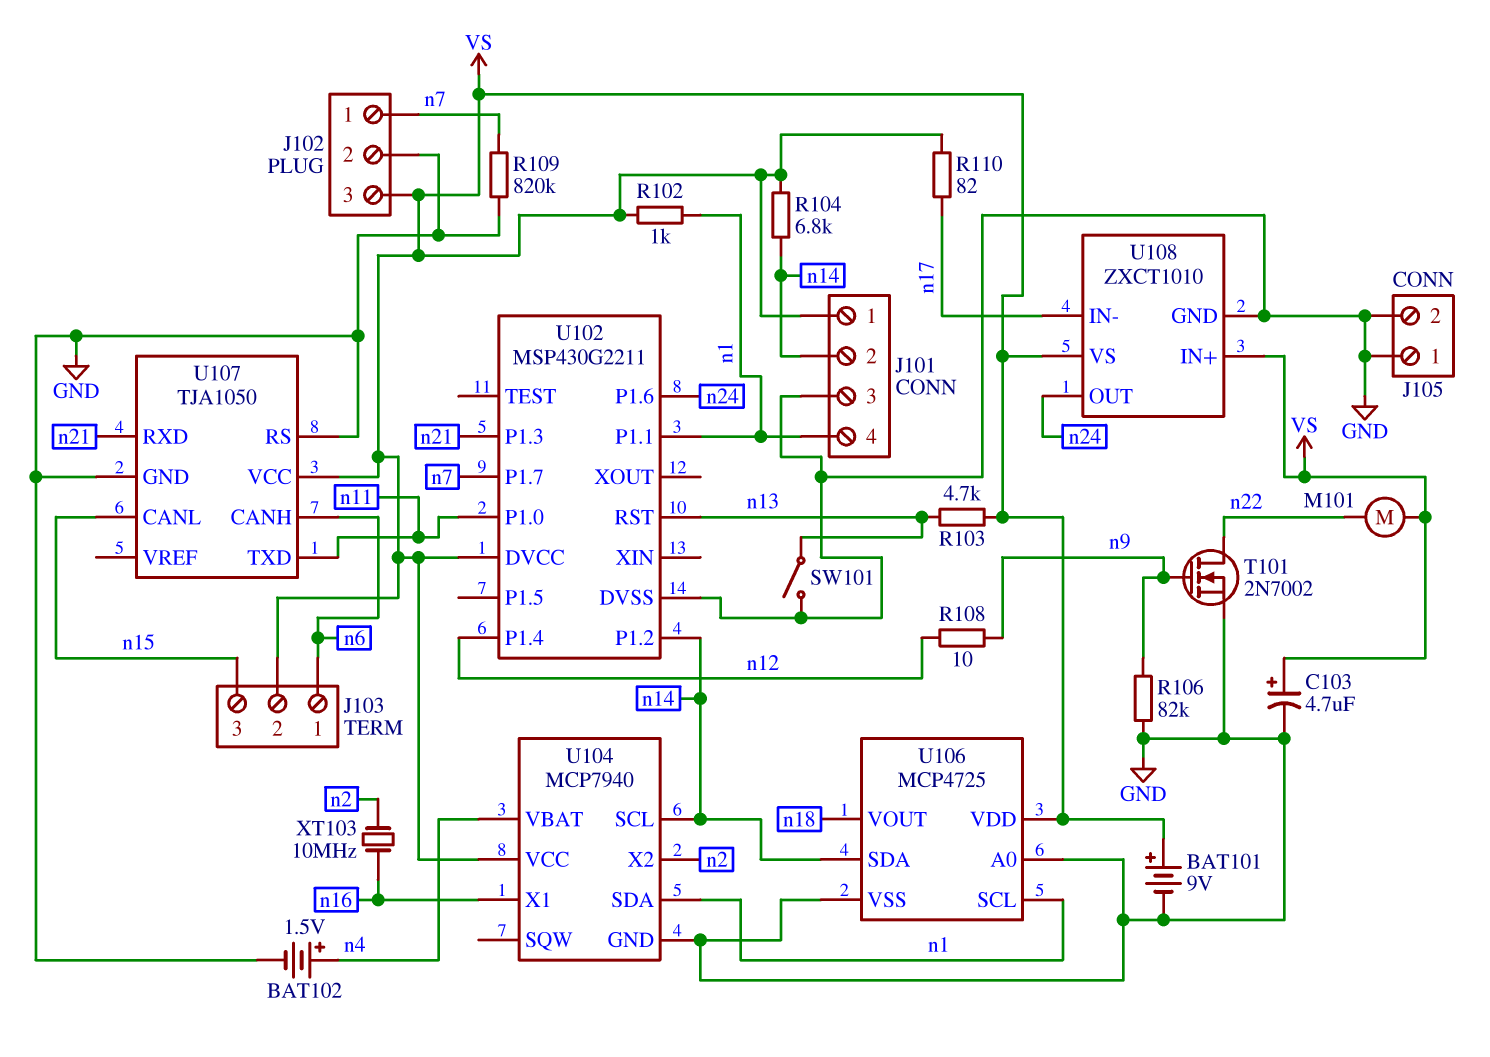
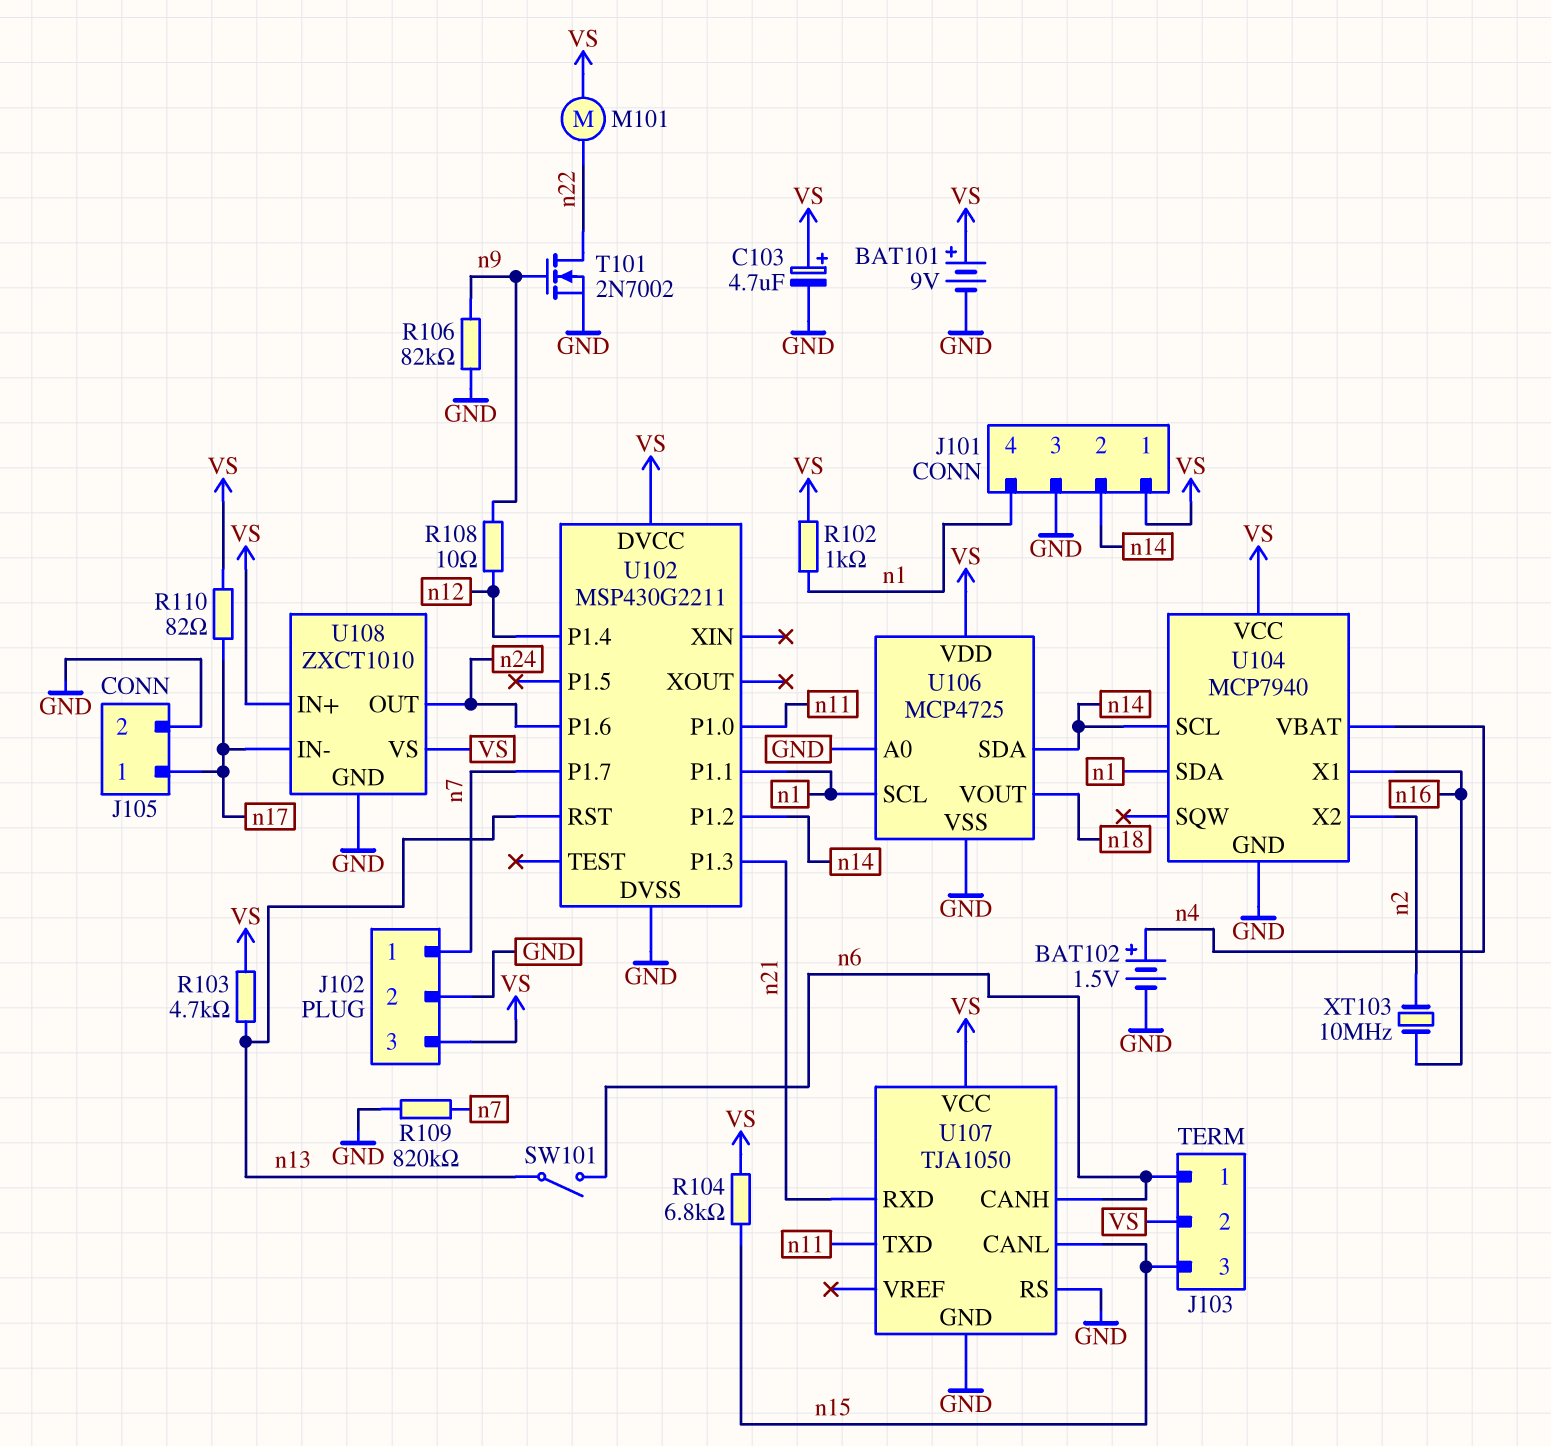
J105 pin 1: GND -> n17
R104: 6.8k (VS, n14) -> 6.8k (VS, n15)
SW101: switch (GND, n13) -> switch (n6, n13)

